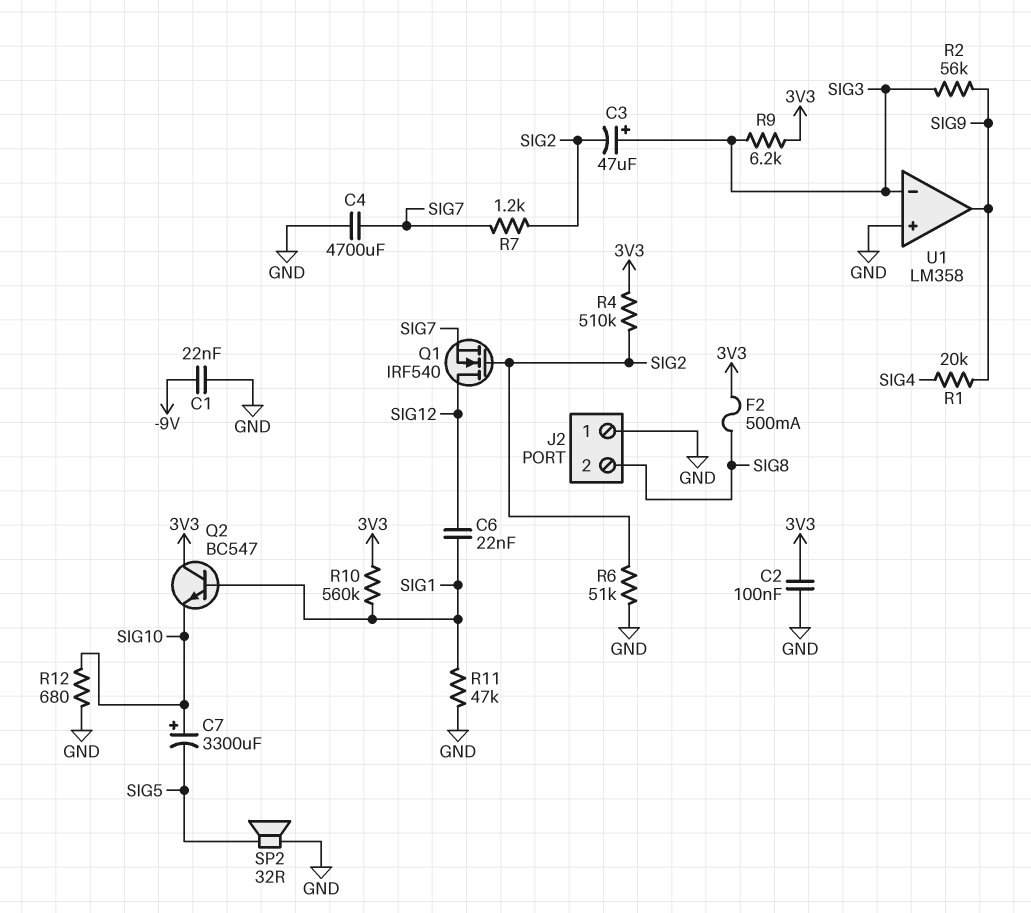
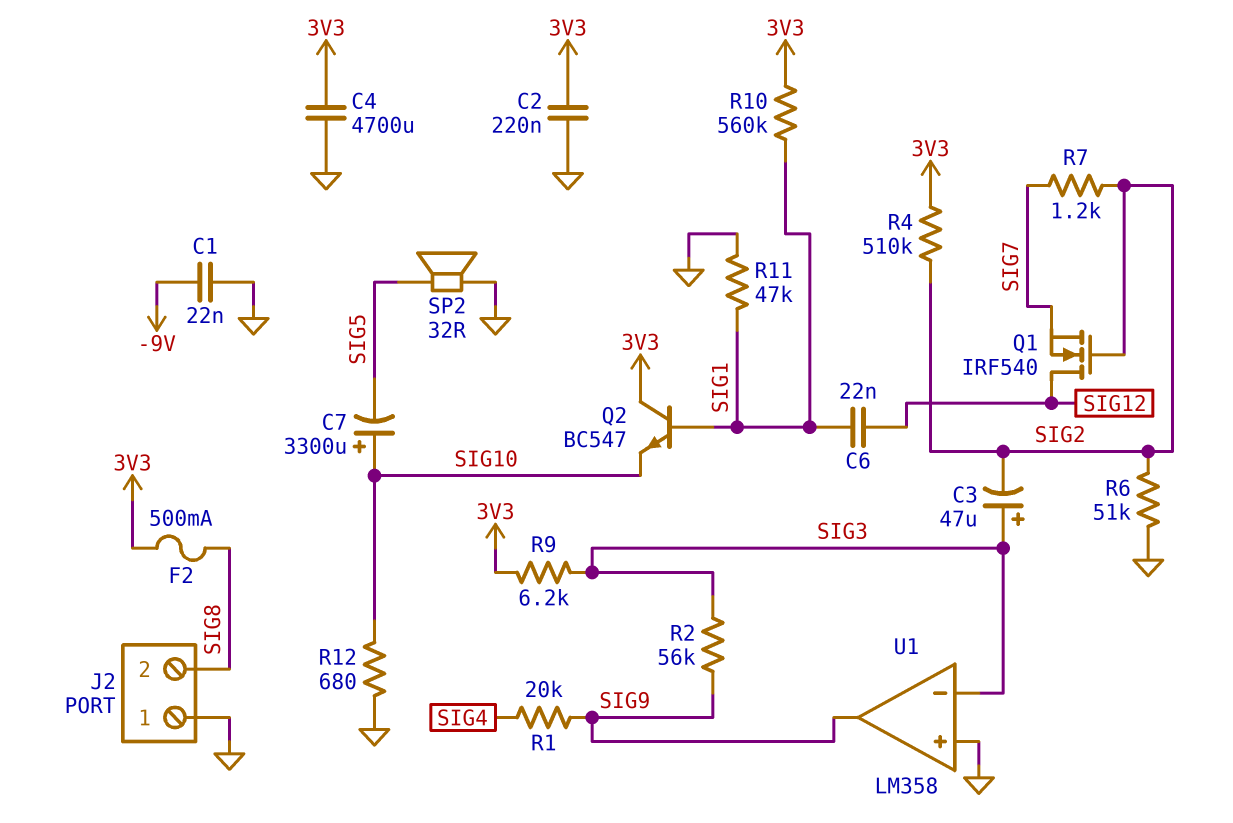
C2: 100nF (3V3, GND) -> 220nF (3V3, GND)
C4: 4700uF (GND, SIG7) -> 4700uF (3V3, GND)

